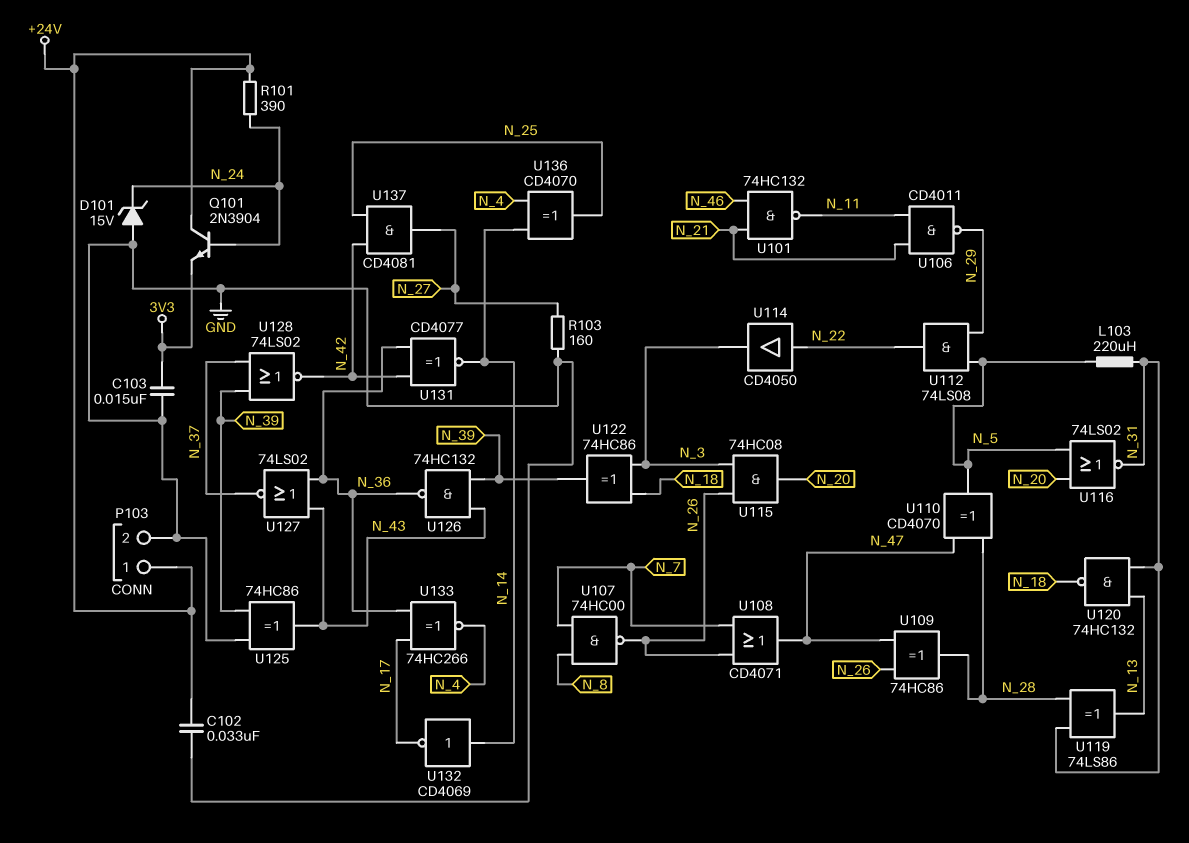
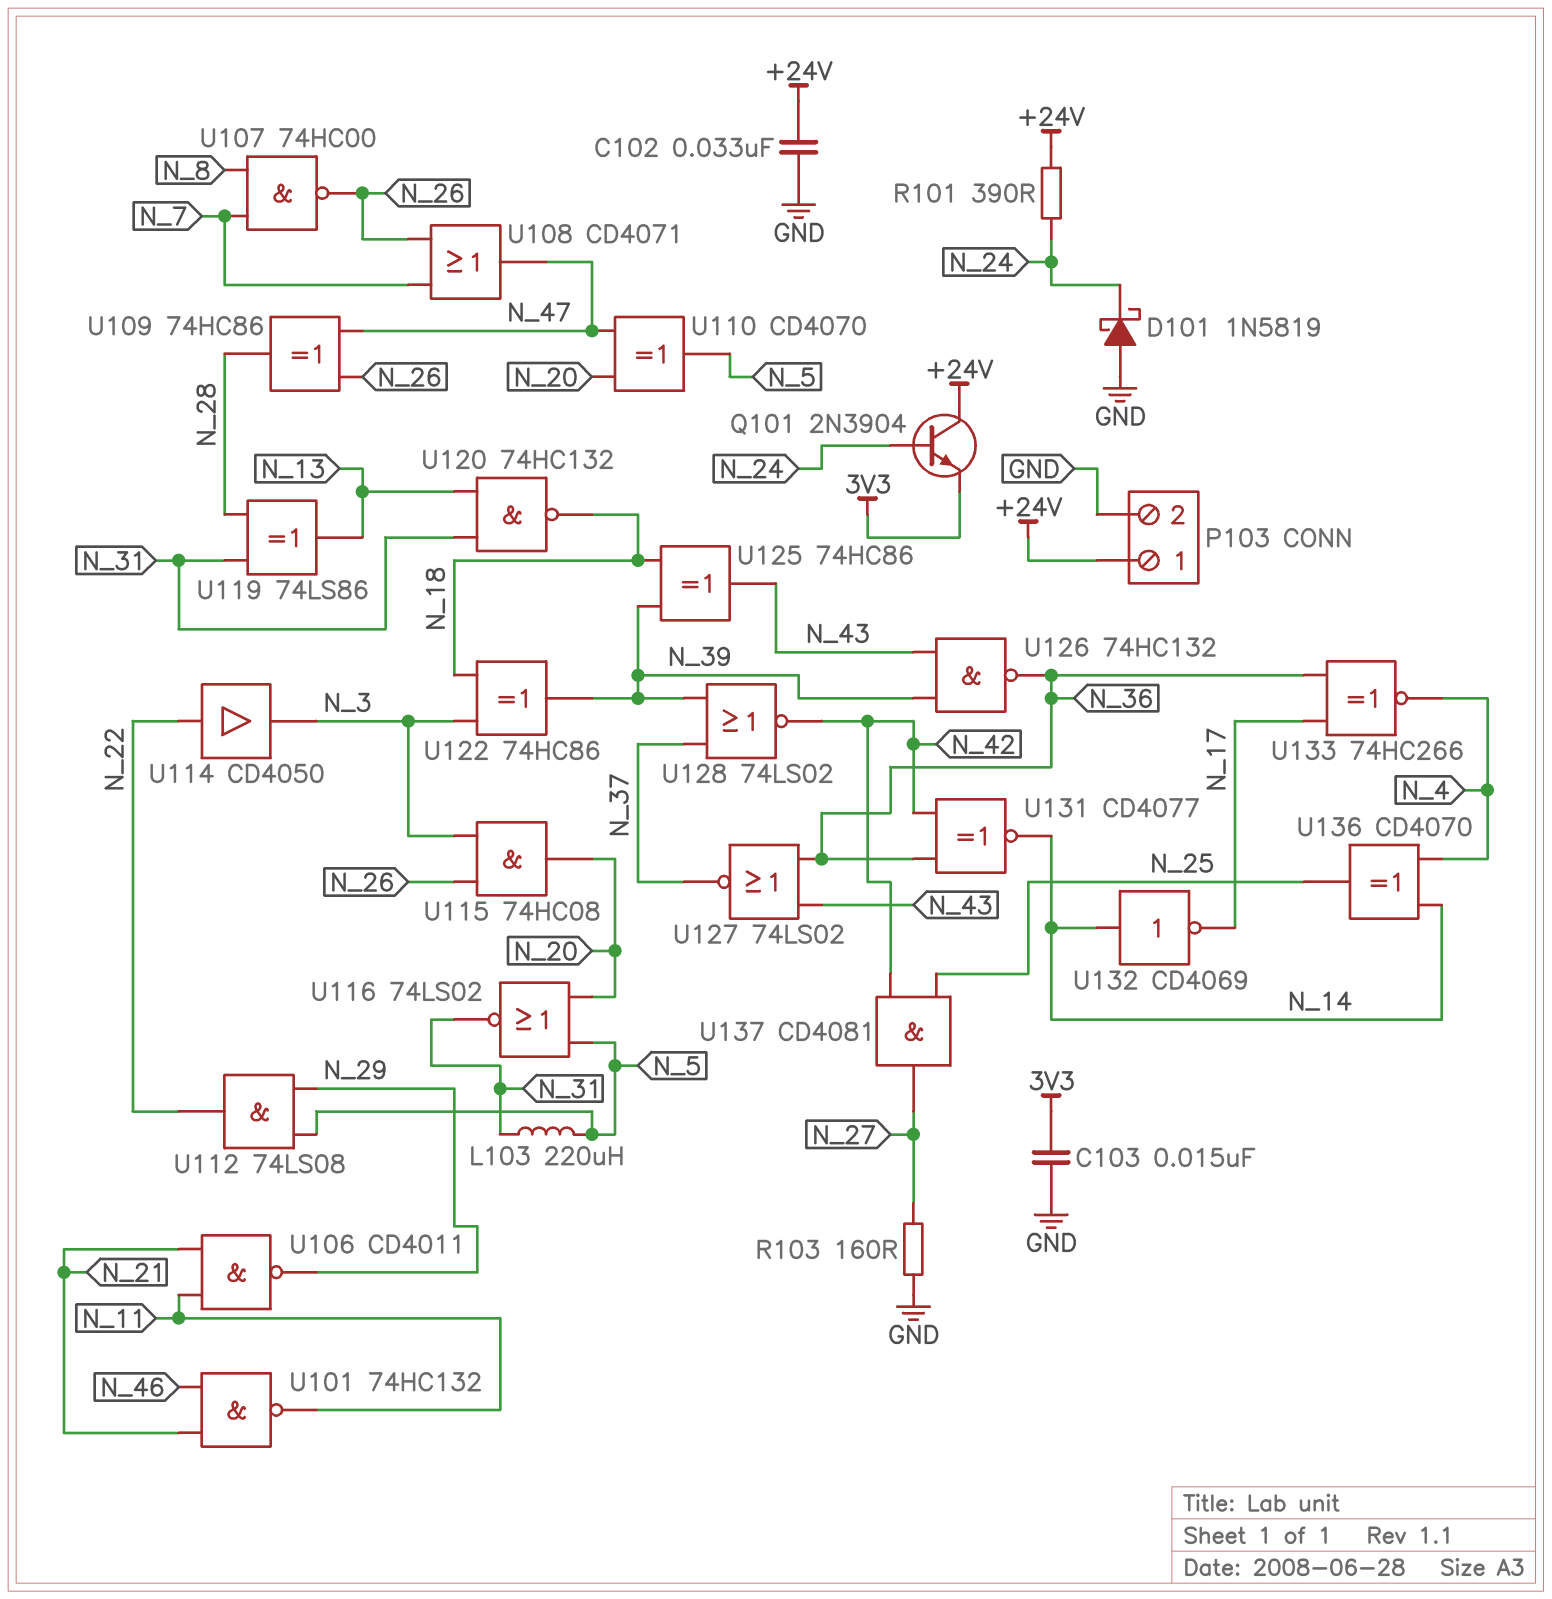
D101: zener 15V (A GND, K N_24) -> schottky 1N5819 (A GND, K N_24)
U110: XOR CD4070 (in N_28, in N_47, out N_5) -> XOR CD4070 (in N_20, in N_47, out N_5)
U125: XOR 74HC86 (in GND, in N_39, out N_43) -> XOR 74HC86 (in N_18, in N_39, out N_43)

